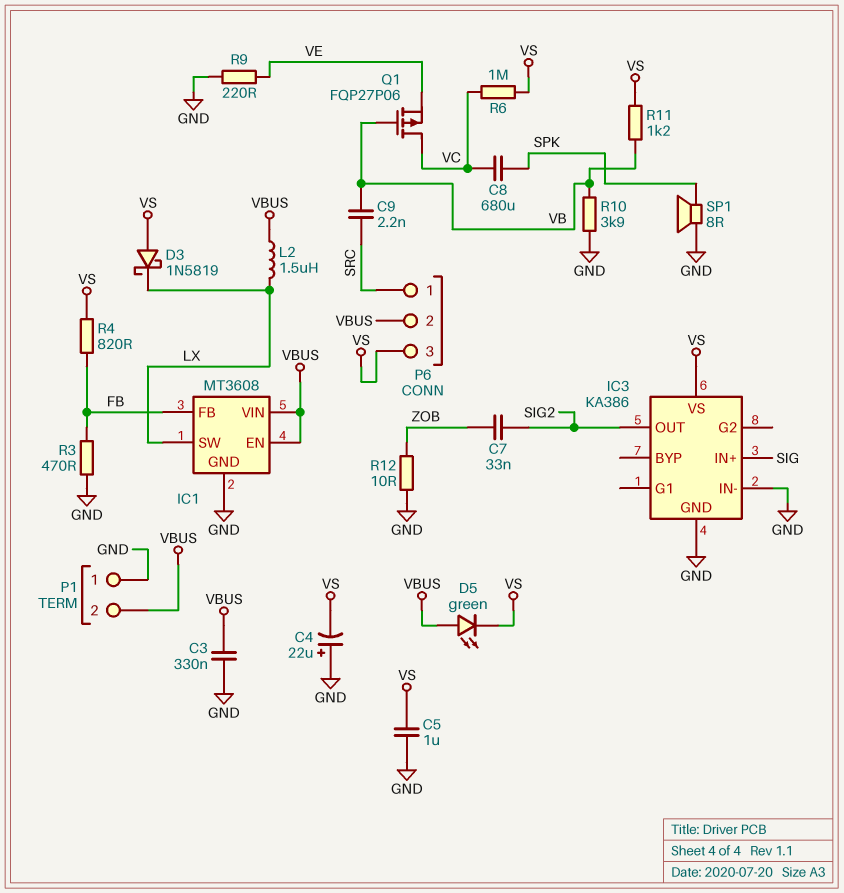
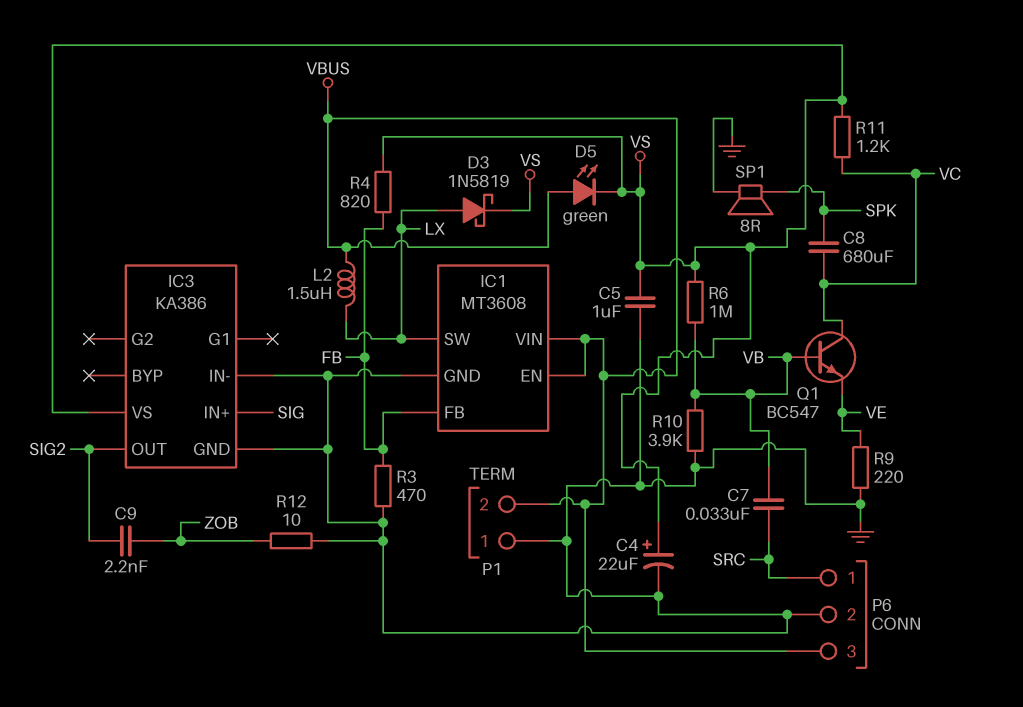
C3: 330nF (GND, VBUS) -> none
C4: 22uF (plus GND, minus VS) -> 22uF (plus VS, minus GND)
C7: 33nF (SIG2, ZOB) -> 33nF (SRC, VB)
C9: 2.2nF (SRC, VB) -> 2.2nF (SIG2, ZOB)
D3: schottky 1N5819 (A VS, K LX) -> schottky 1N5819 (A LX, K VS)
P6 pin 2: VBUS -> GND
P6 pin 3: VS -> VBUS
Q1: PMOS FQP27P06 (G VB, D VC, S VE) -> NPN BC547 (B VB, C VC, E VE)
R6: 1M (VC, VS) -> 1M (VB, VS)
R11: 1.2k (VB, VS) -> 1.2k (VC, VS)

